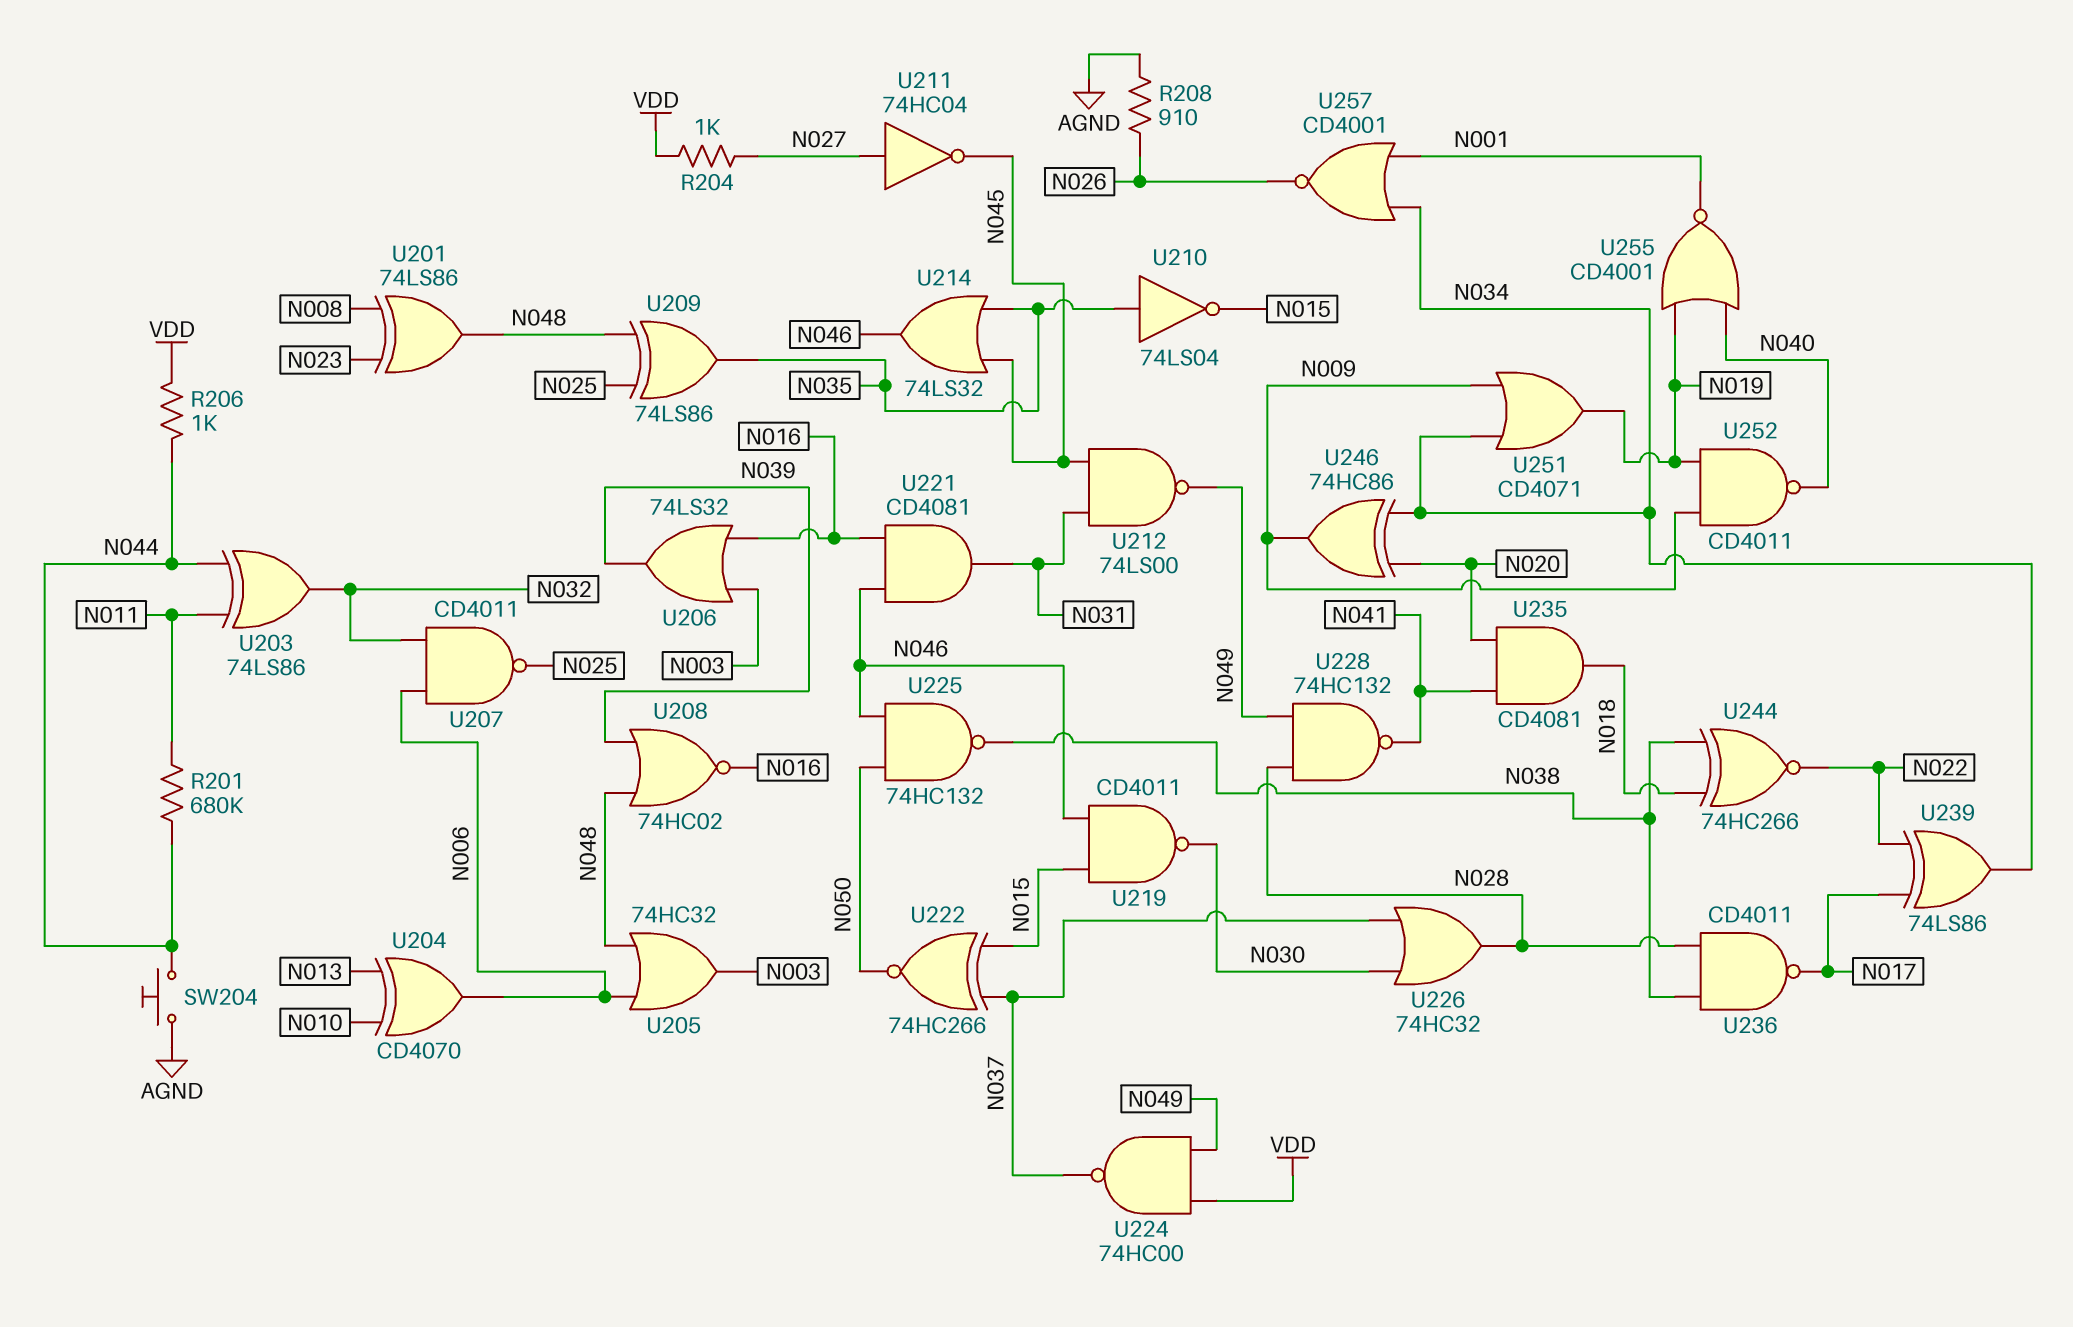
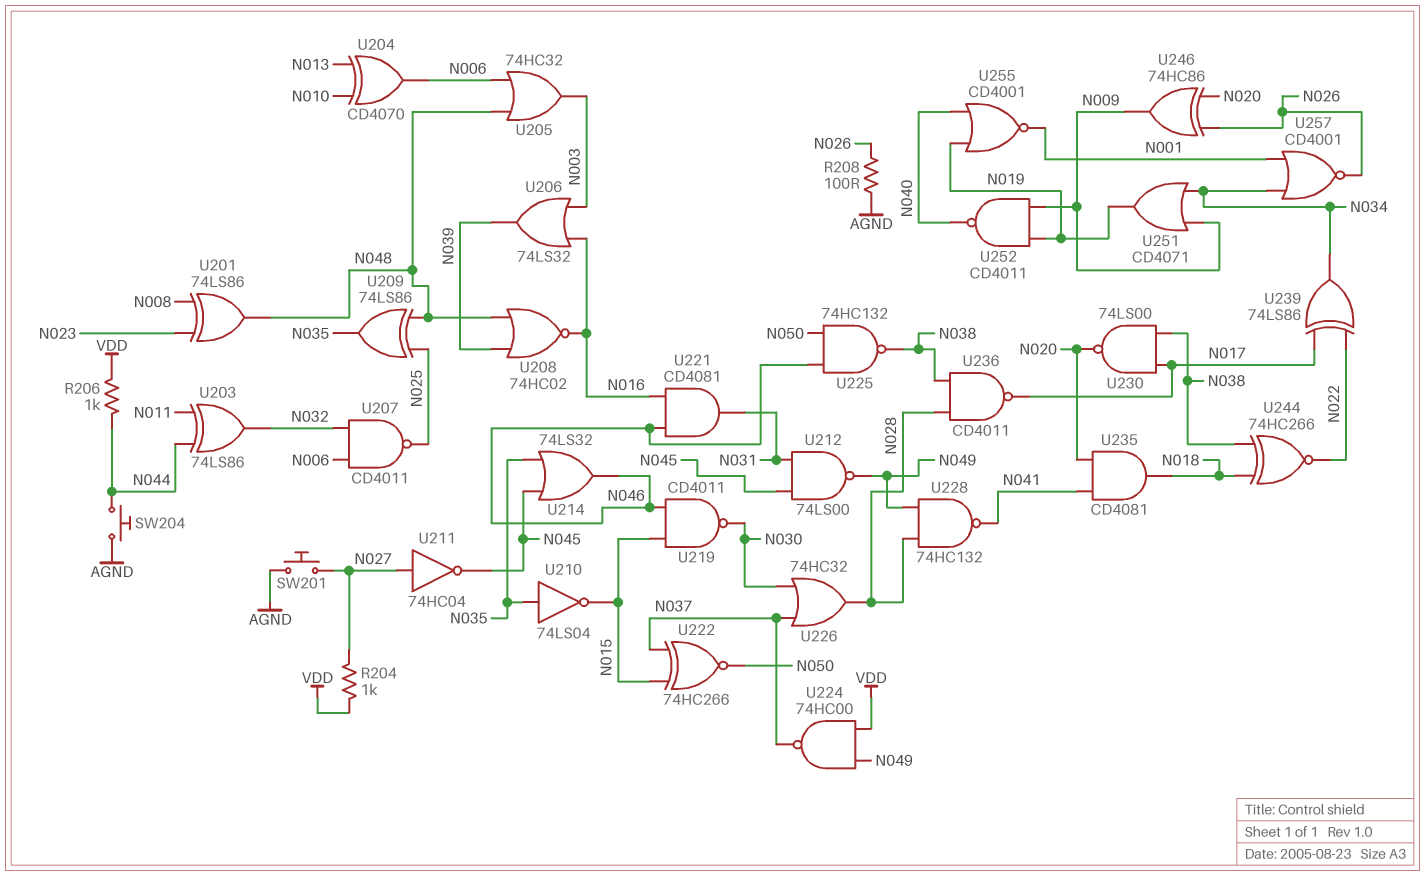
R201: 680k (N011, N044) -> none
R208: 910 (AGND, N026) -> 100 (AGND, N026)
SW201: none -> button (AGND, N027)
U230: none -> NAND 74LS00 (in N017, in N038, out N020)
U246: XOR 74HC86 (in N020, in N034, out N009) -> XOR 74HC86 (in N020, in N026, out N009)

